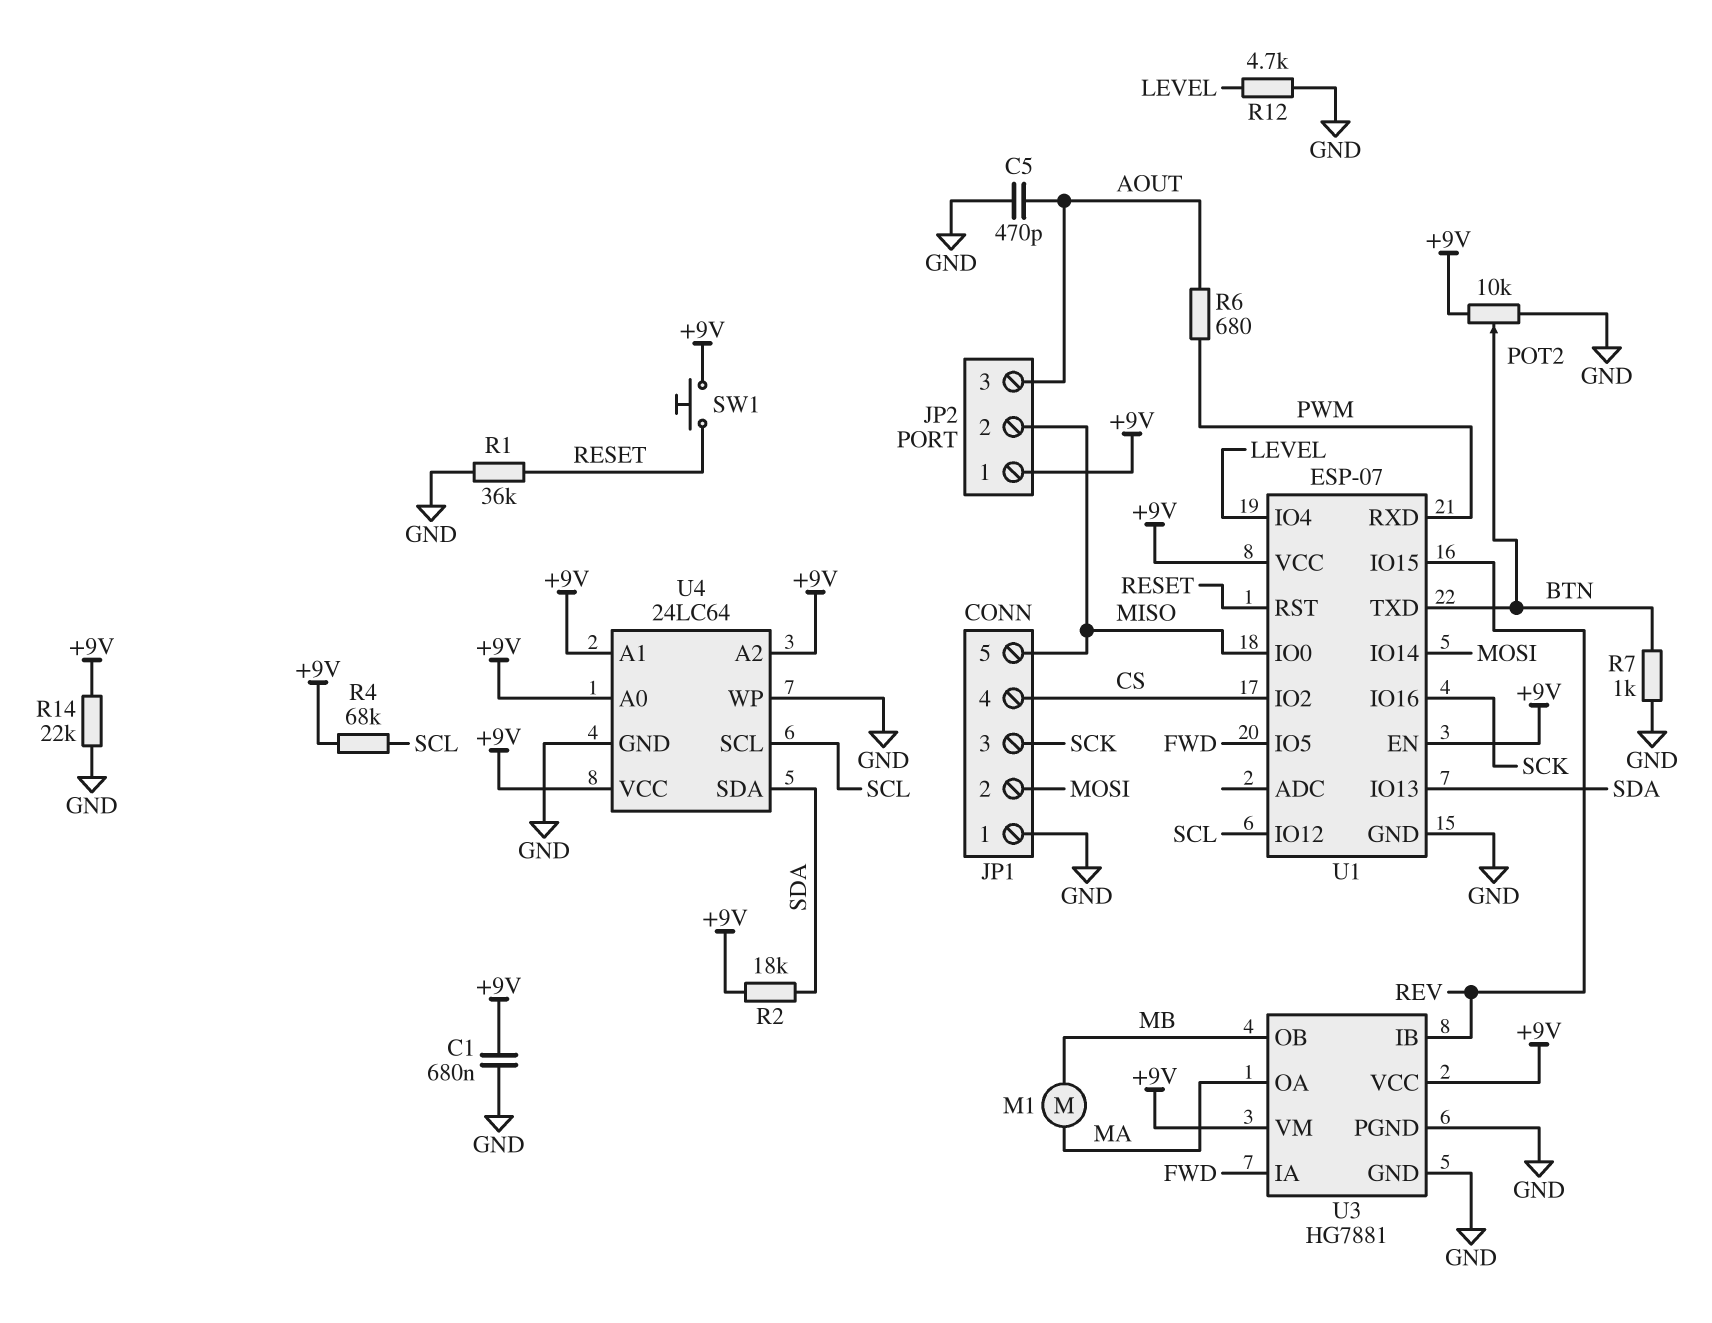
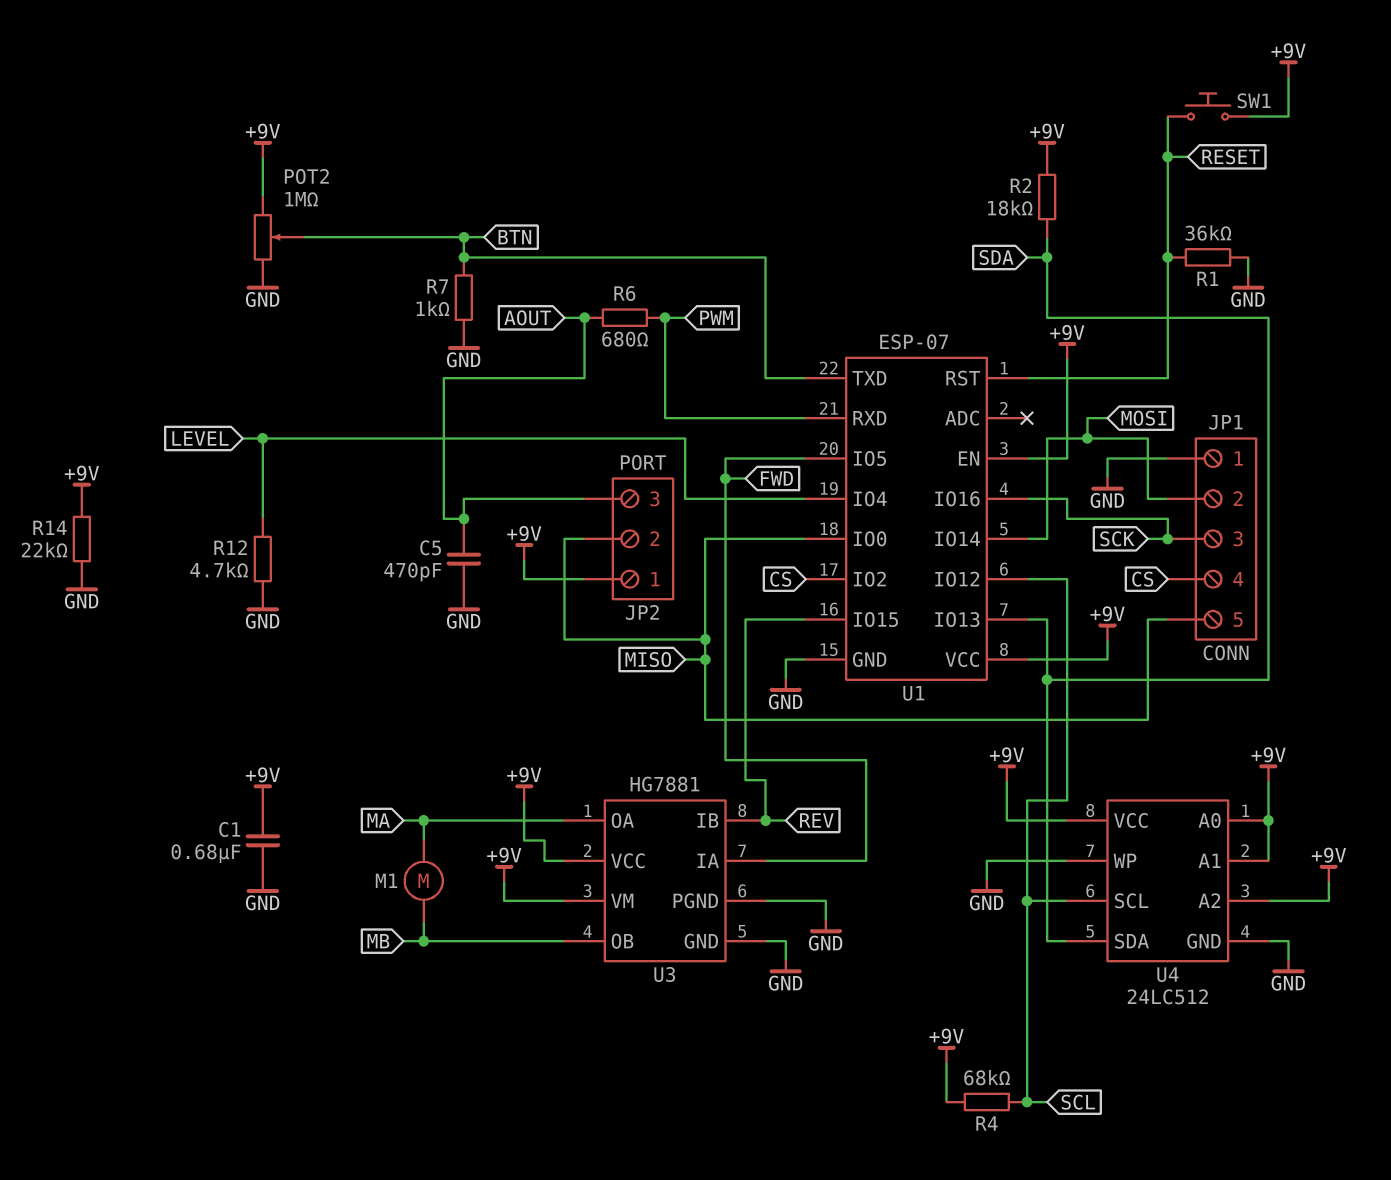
POT2: 10k (+9V, GND, wiper BTN) -> 1M (+9V, GND, wiper BTN)
U4: 24LC64 -> 24LC512

